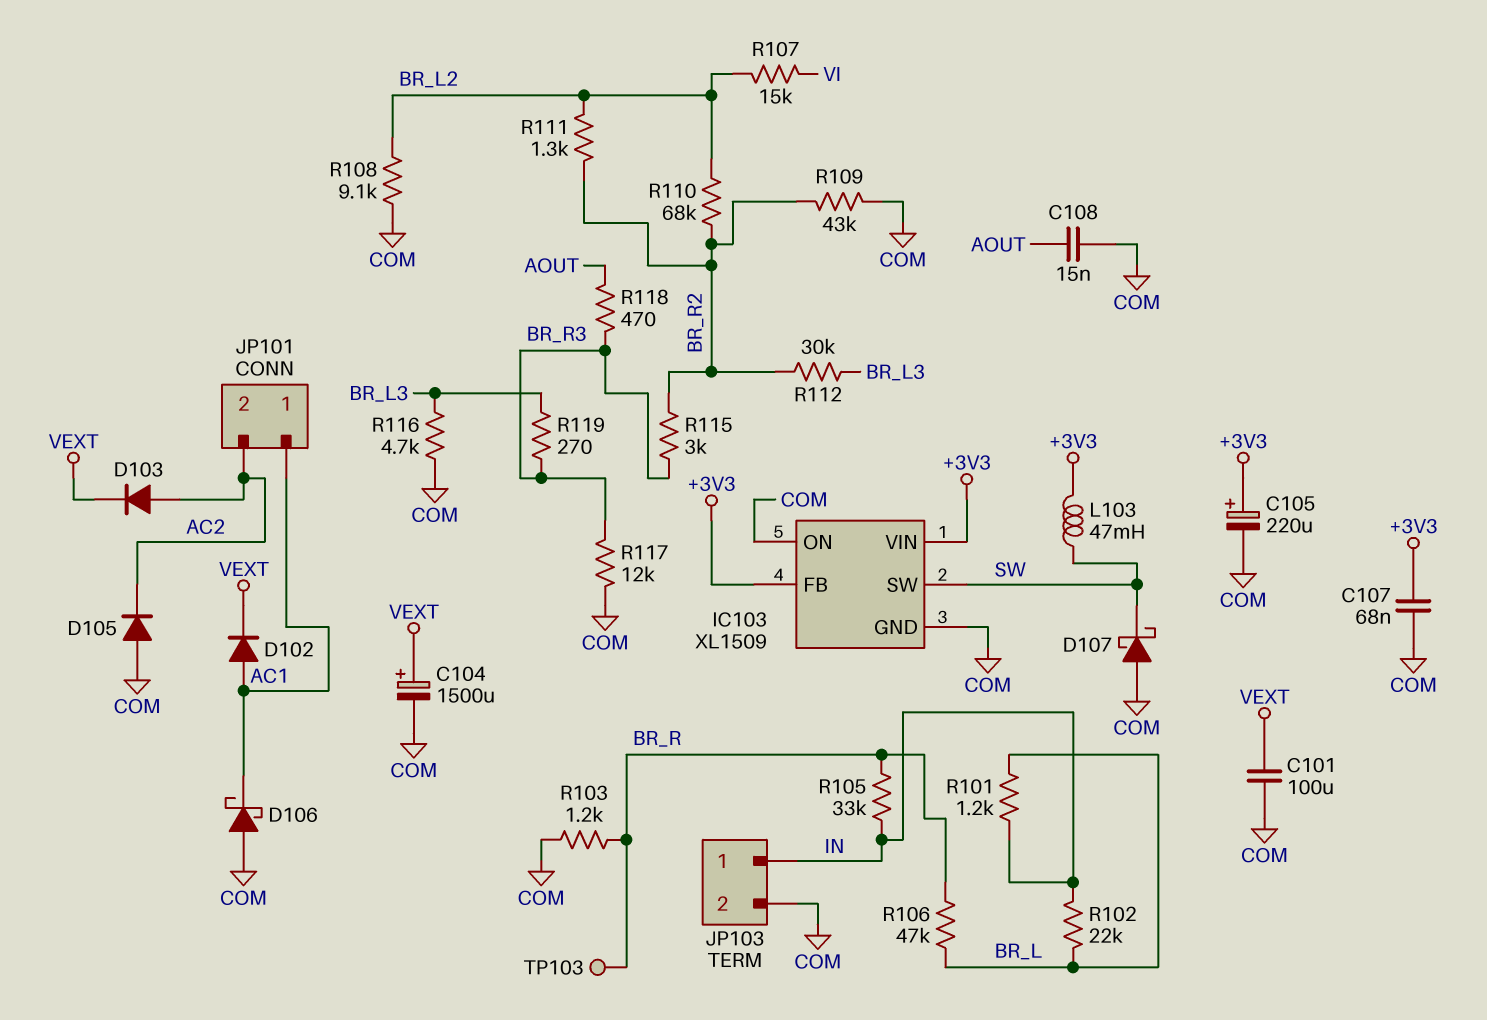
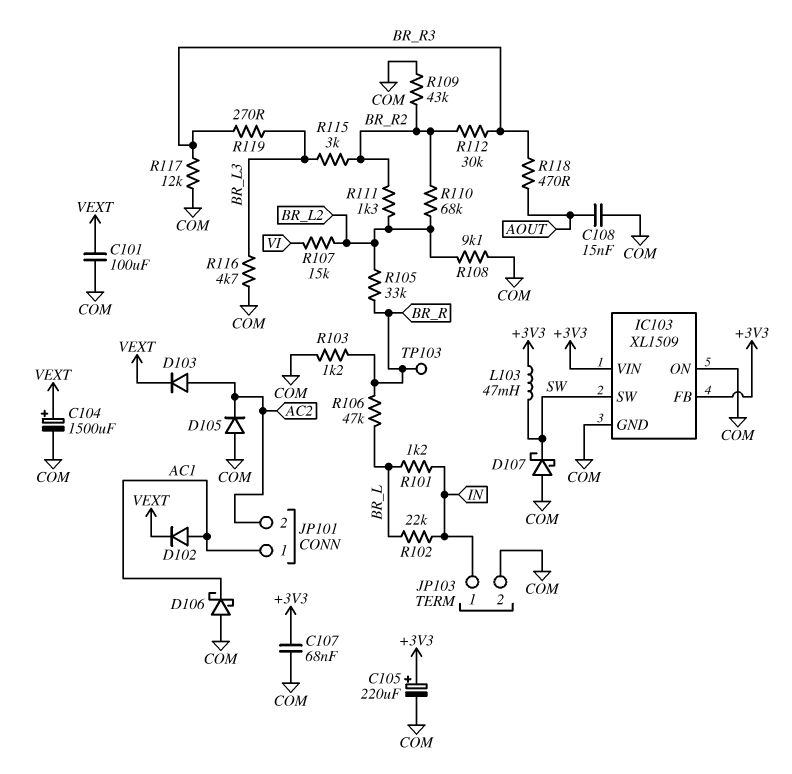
R105: 33k (BR_R, IN) -> 33k (BR_L2, BR_R)
R112: 30k (BR_L3, BR_R2) -> 30k (BR_R2, BR_R3)
R115: 3k (BR_R2, BR_R3) -> 3k (BR_L3, BR_R2)

